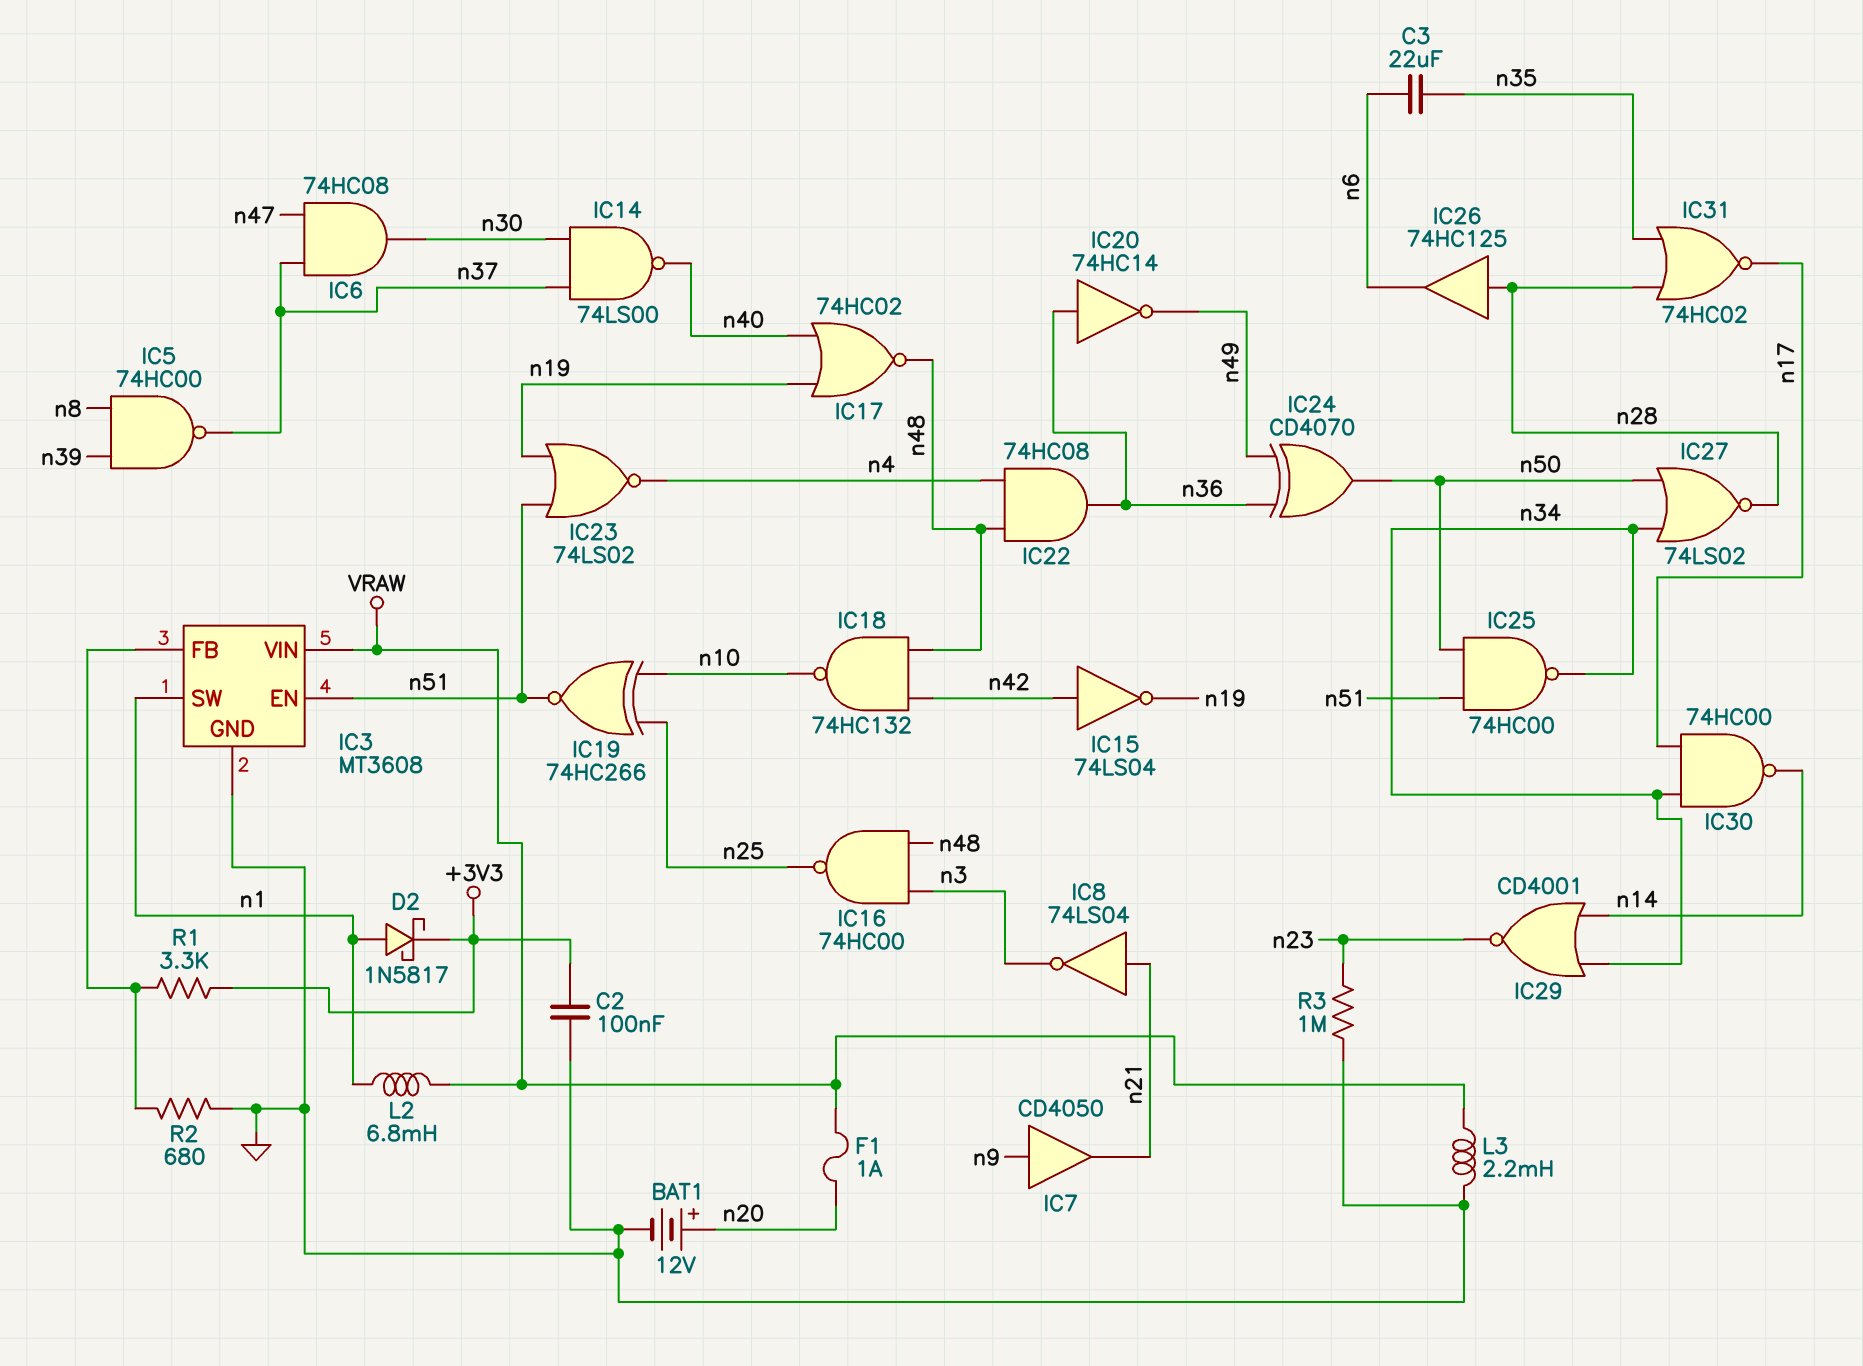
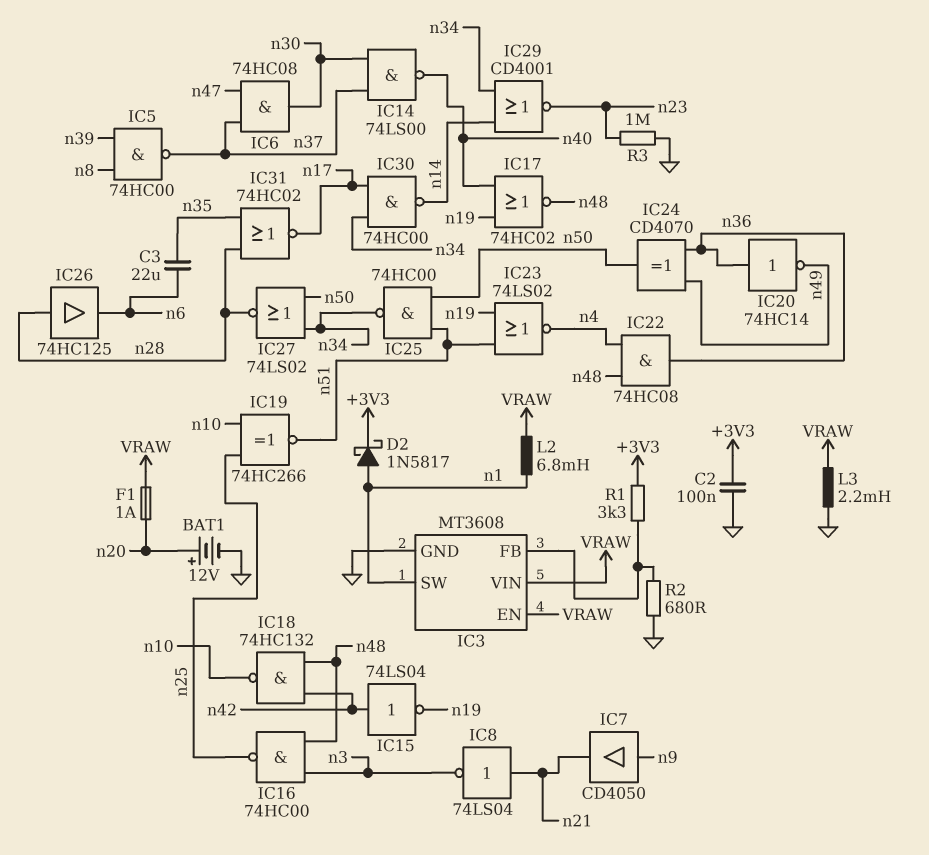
IC3 pin EN: n51 -> VRAW

